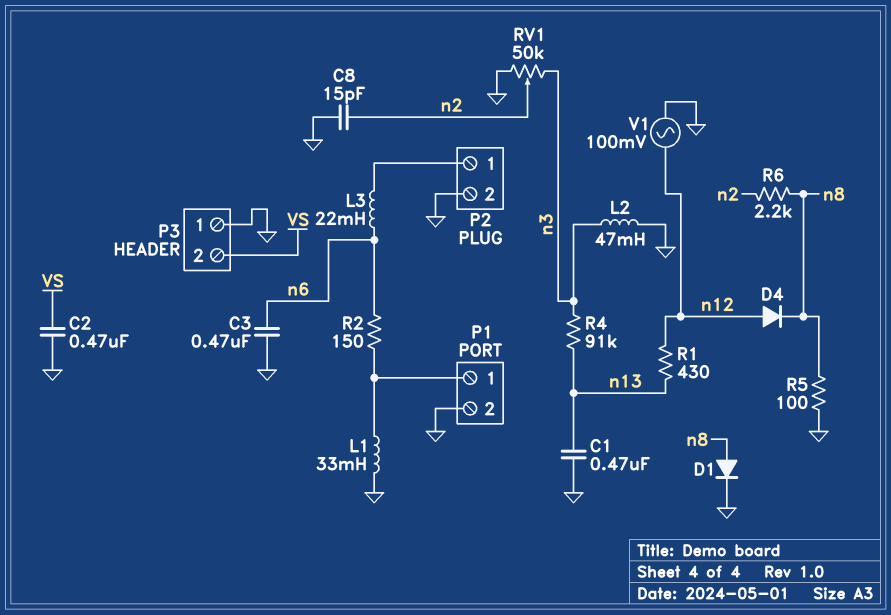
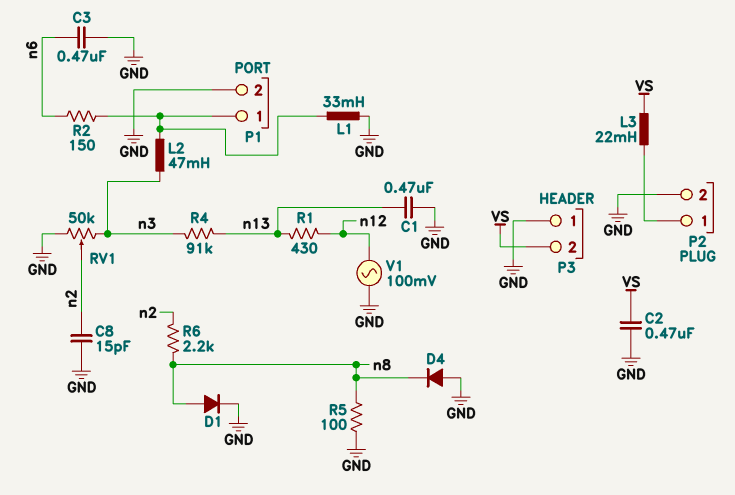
D4: diode (A n12, K n8) -> diode (A GND, K n8)
L2: 47mH (GND, n3) -> 47mH (P1/1, n3)
L3: 22mH (P2/1, n6) -> 22mH (P2/1, VS)

